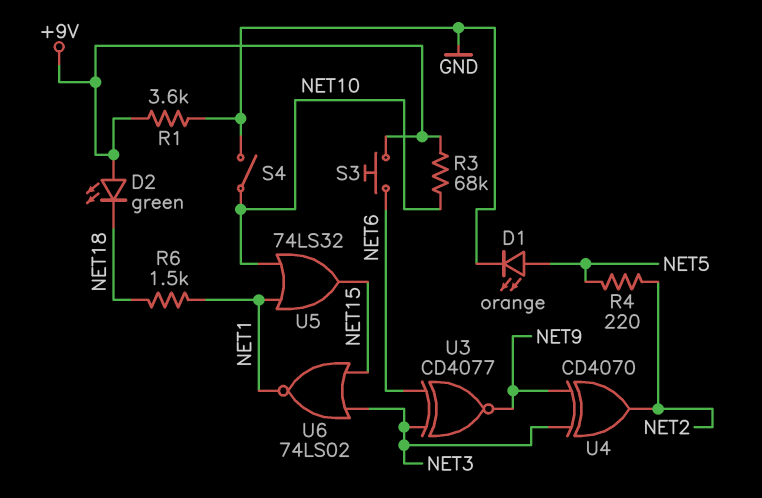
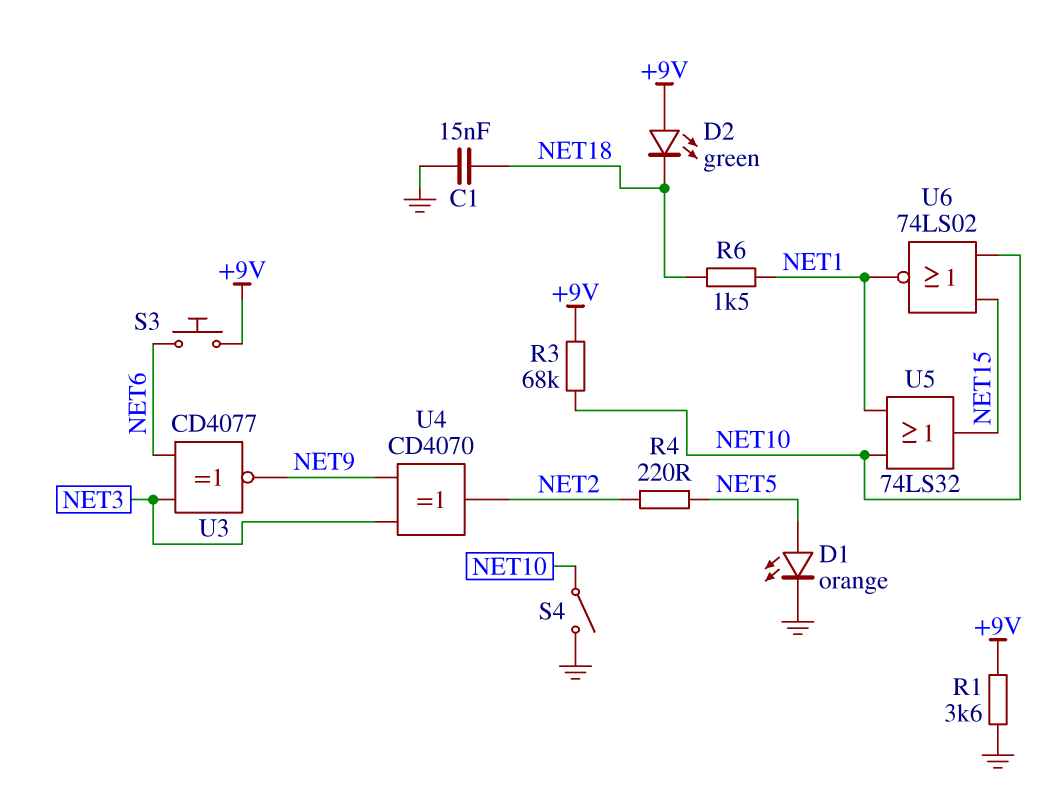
C1: none -> 15nF (GND, NET18)
U6: NOR 74LS02 (in NET3, in NET15, out NET1) -> NOR 74LS02 (in NET10, in NET15, out NET1)

